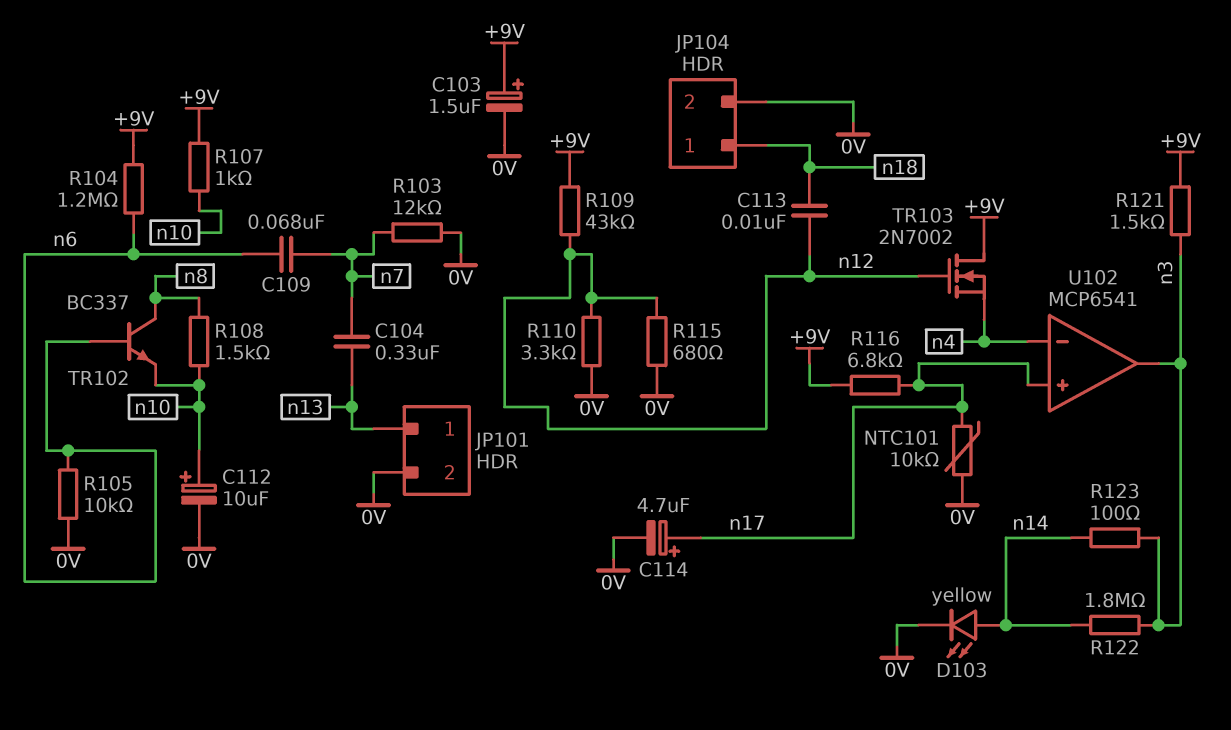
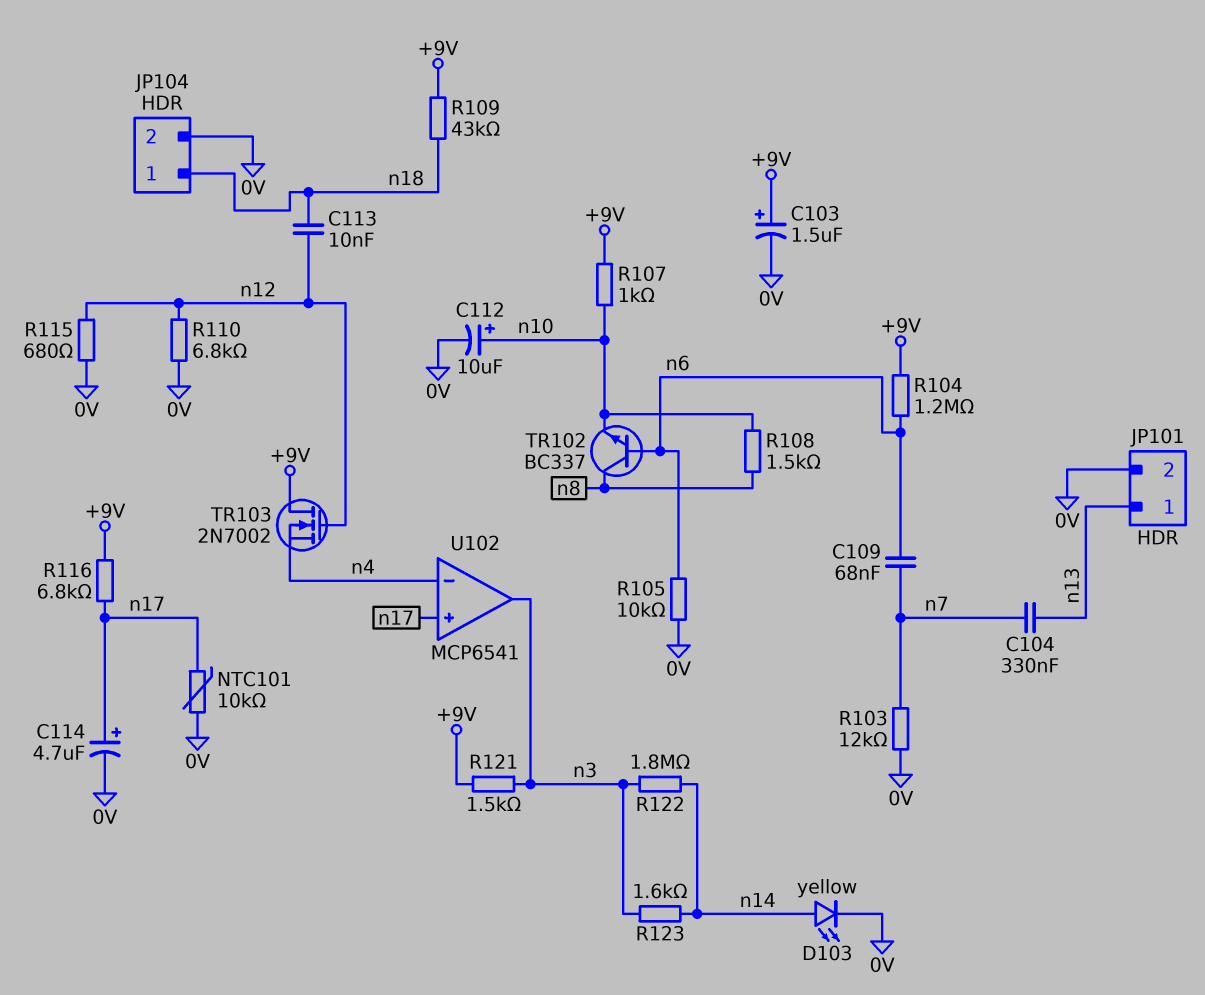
R109: 43k (+9V, n12) -> 43k (+9V, n18)
R110: 3.3k (0V, n12) -> 6.8k (0V, n12)
R123: 100 (n3, n14) -> 1.6k (n3, n14)

